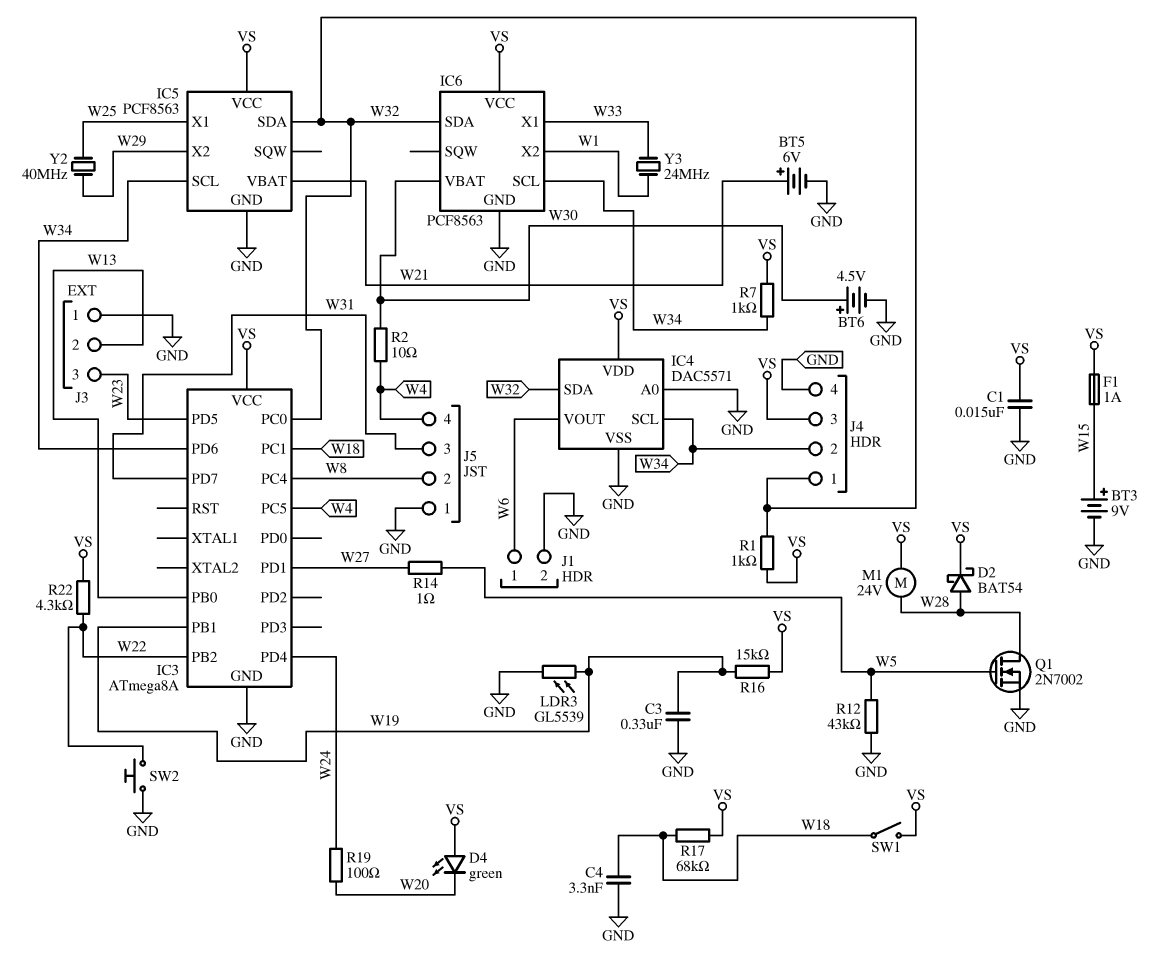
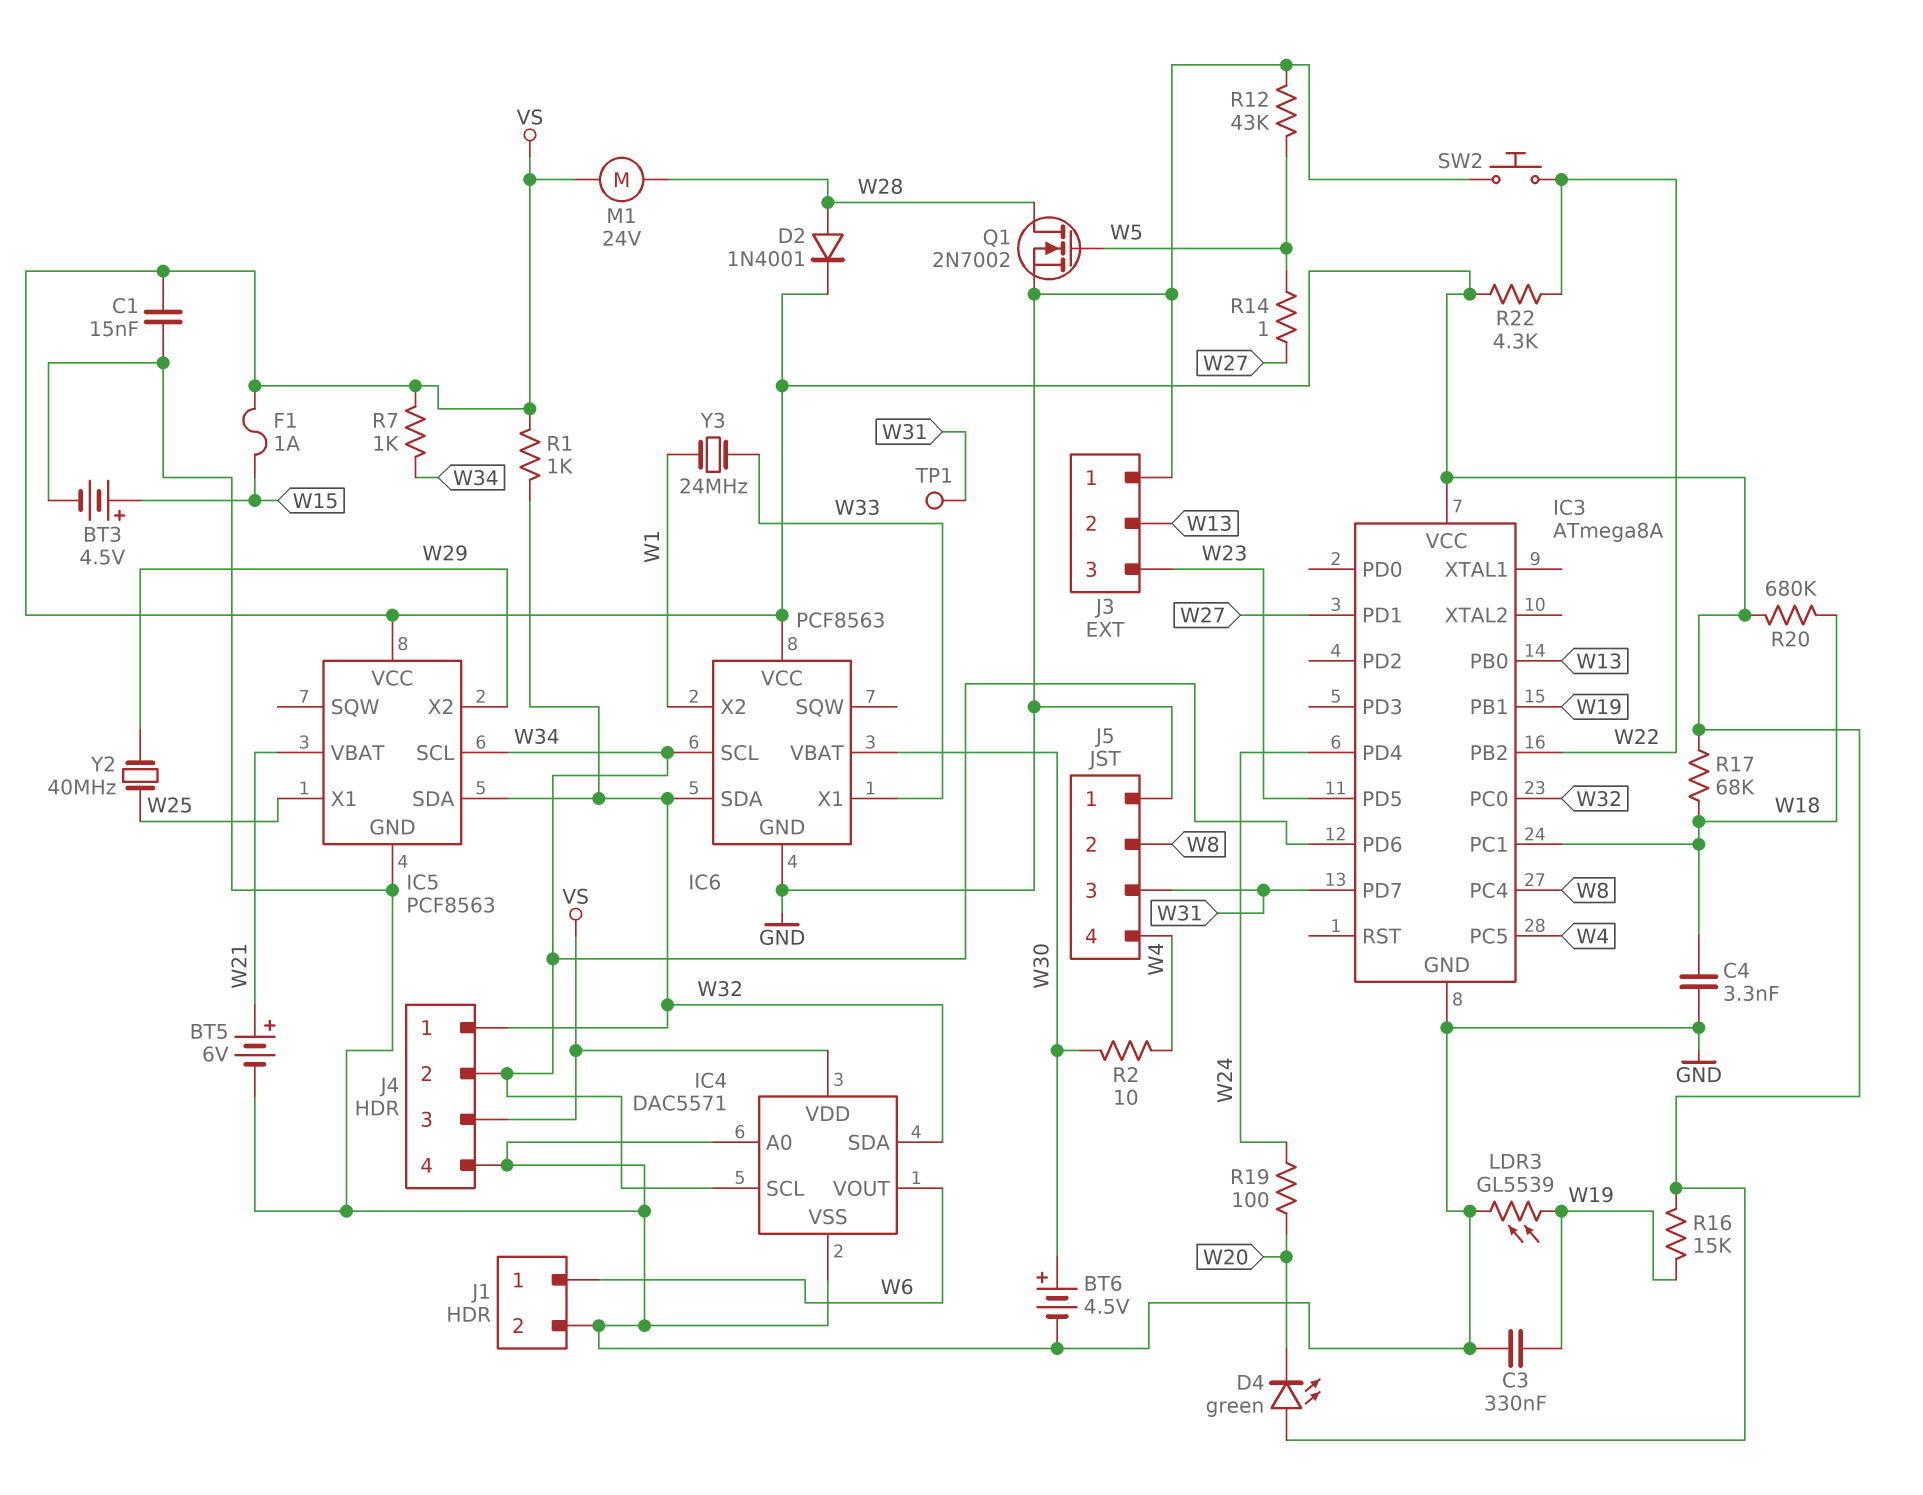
BT3: 9V (plus W15, minus GND) -> 4.5V (plus W15, minus GND)
D2: schottky BAT54 (A W28, K VS) -> diode 1N4001 (A W28, K VS)
R20: none -> 680k (VS, W18)
SW1: switch (VS, W18) -> none
TP1: none -> test point (W31)

